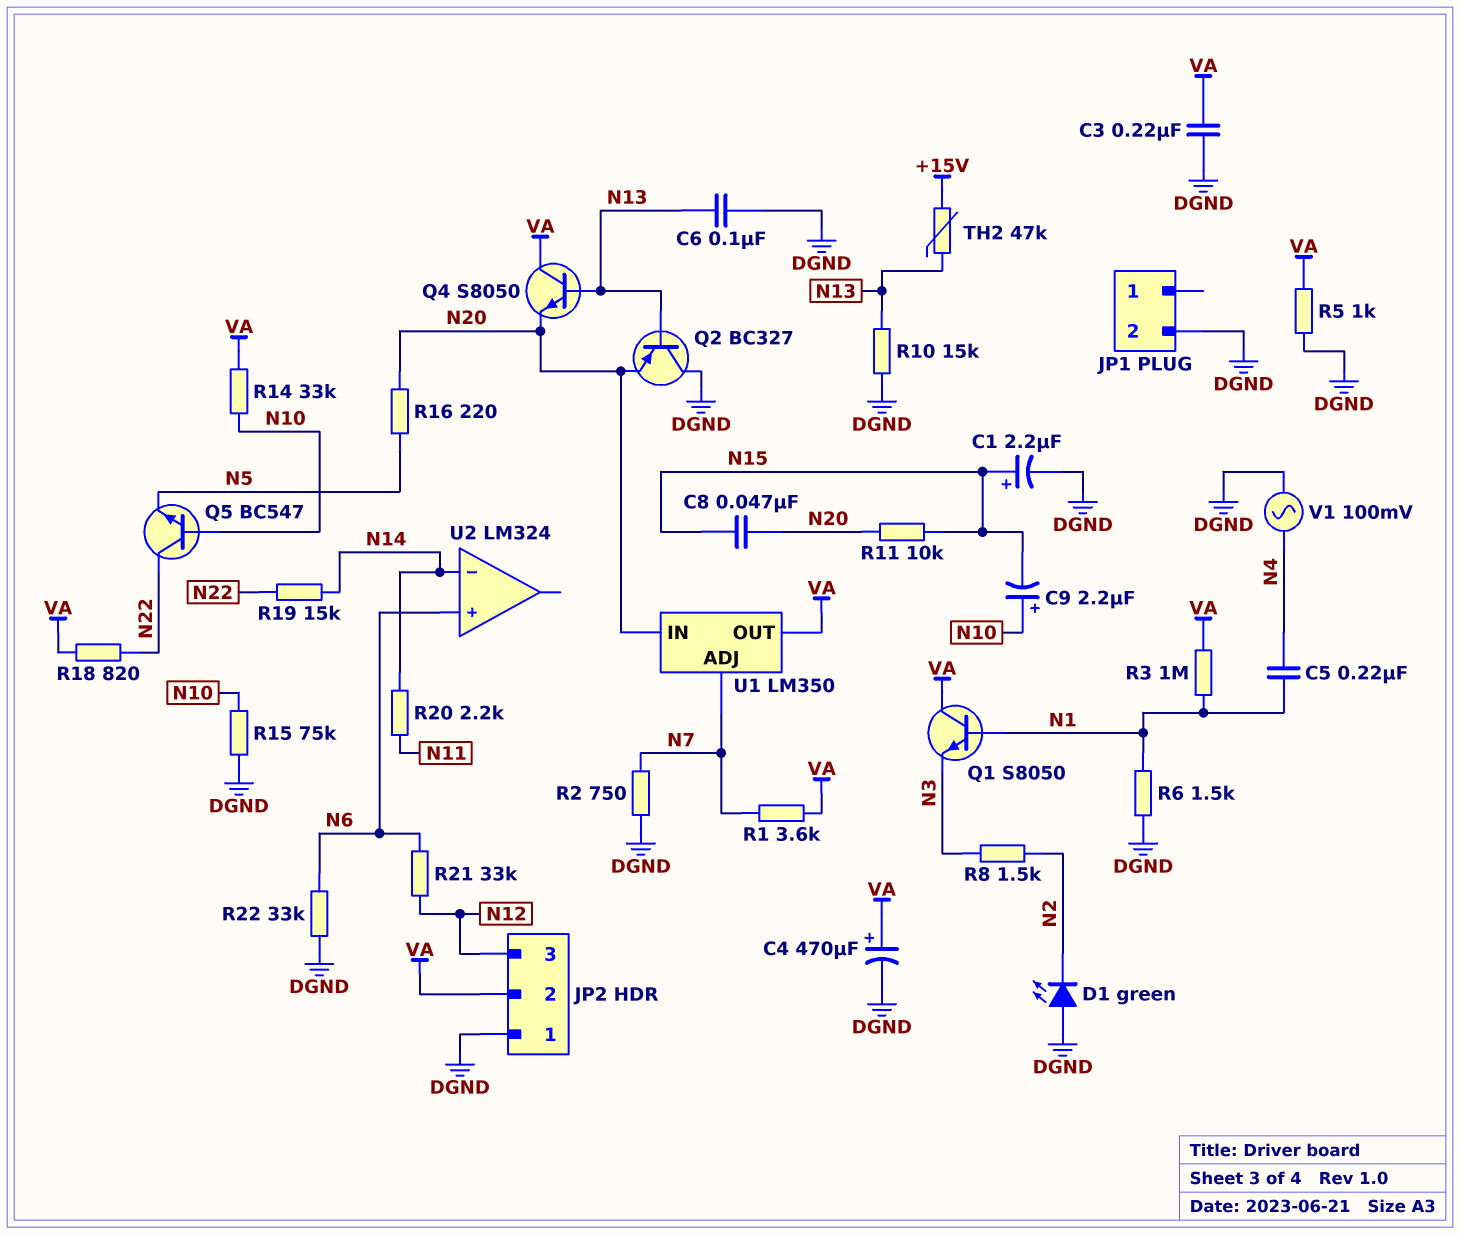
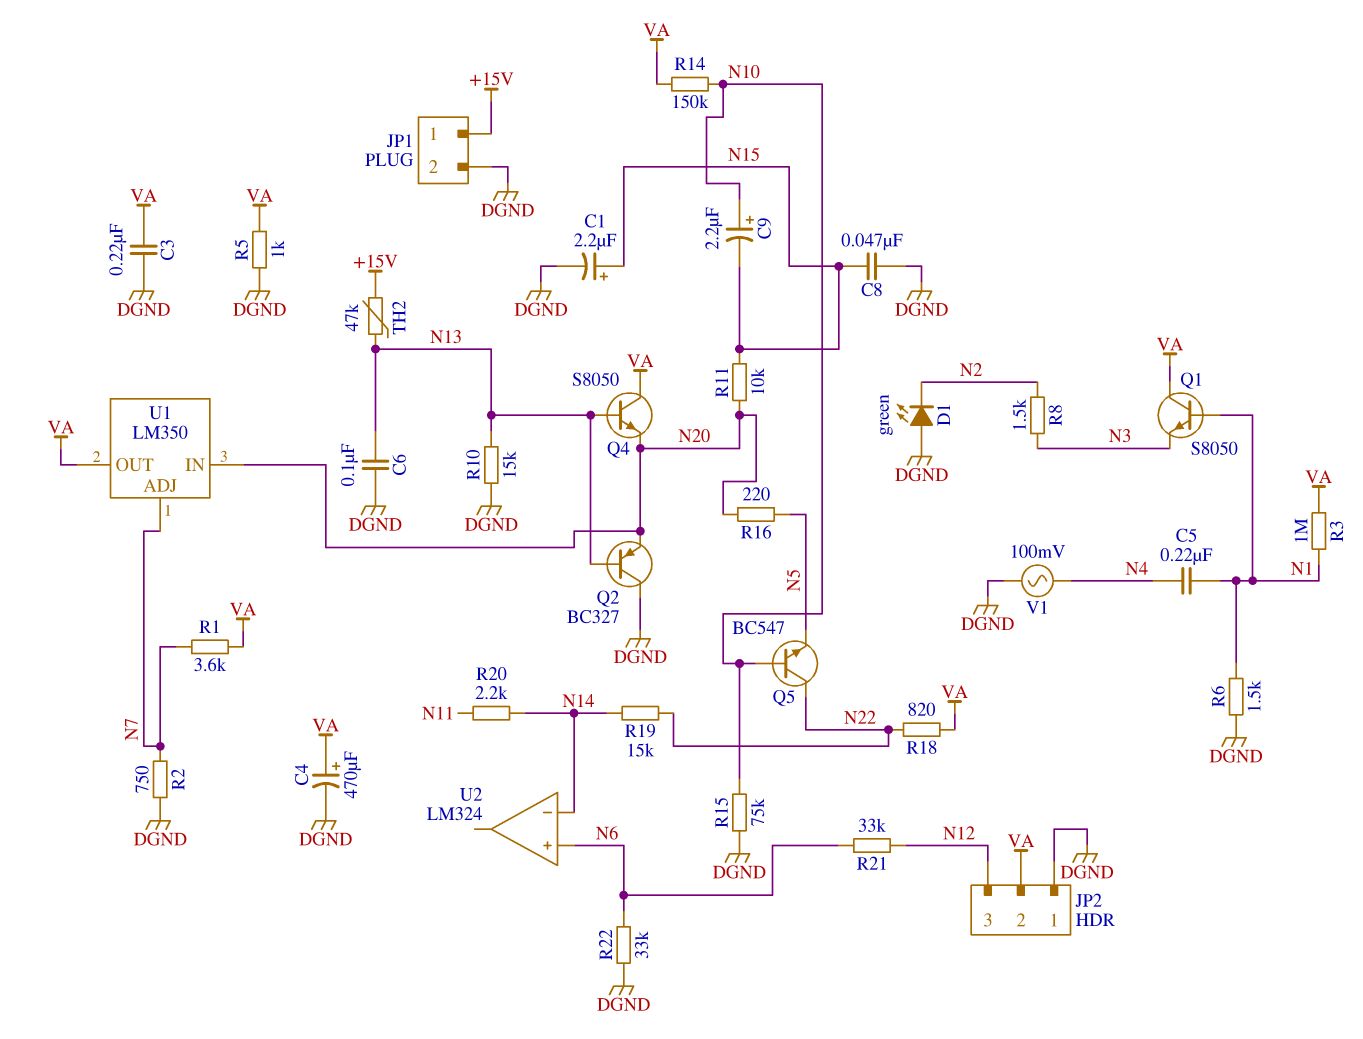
C8: 47nF (N15, N20) -> 47nF (DGND, N15)
JP1 pin 1: none -> +15V
R14: 33k (N10, VA) -> 150k (N10, VA)

